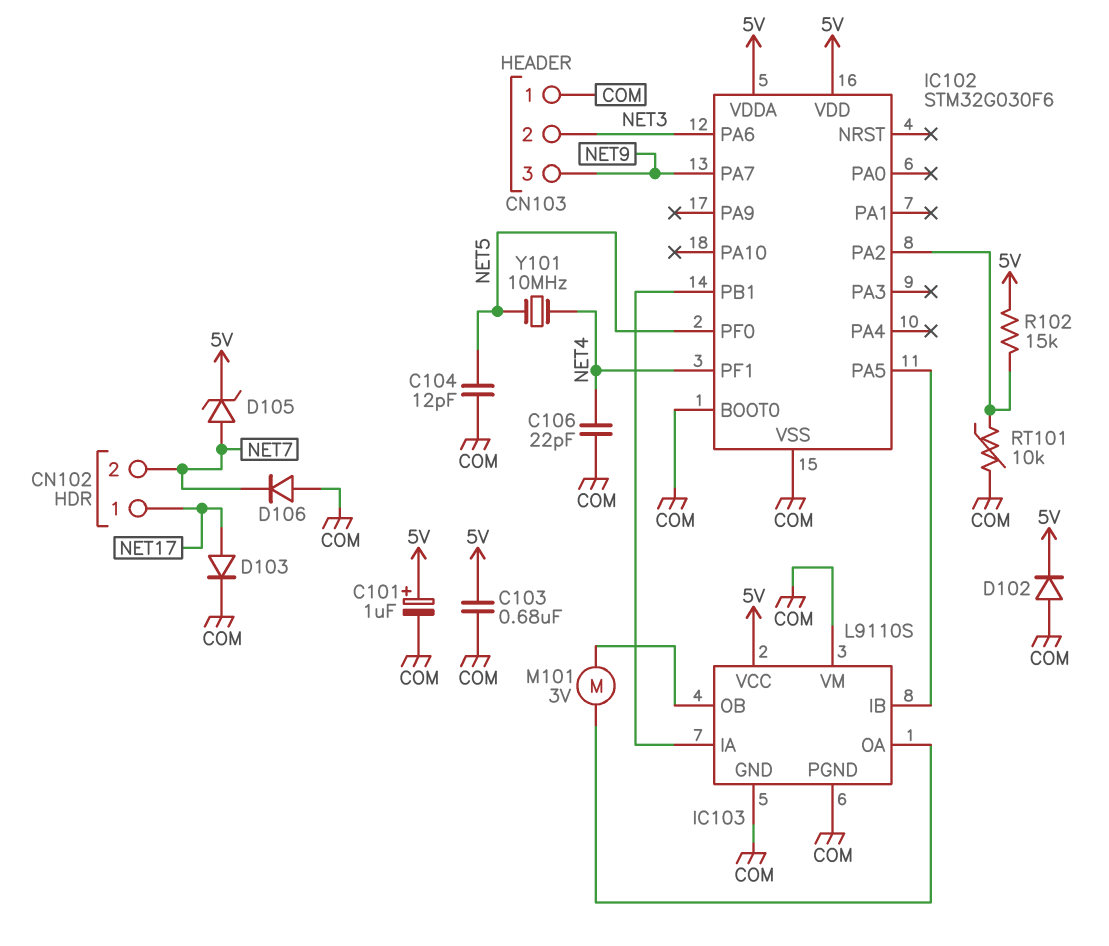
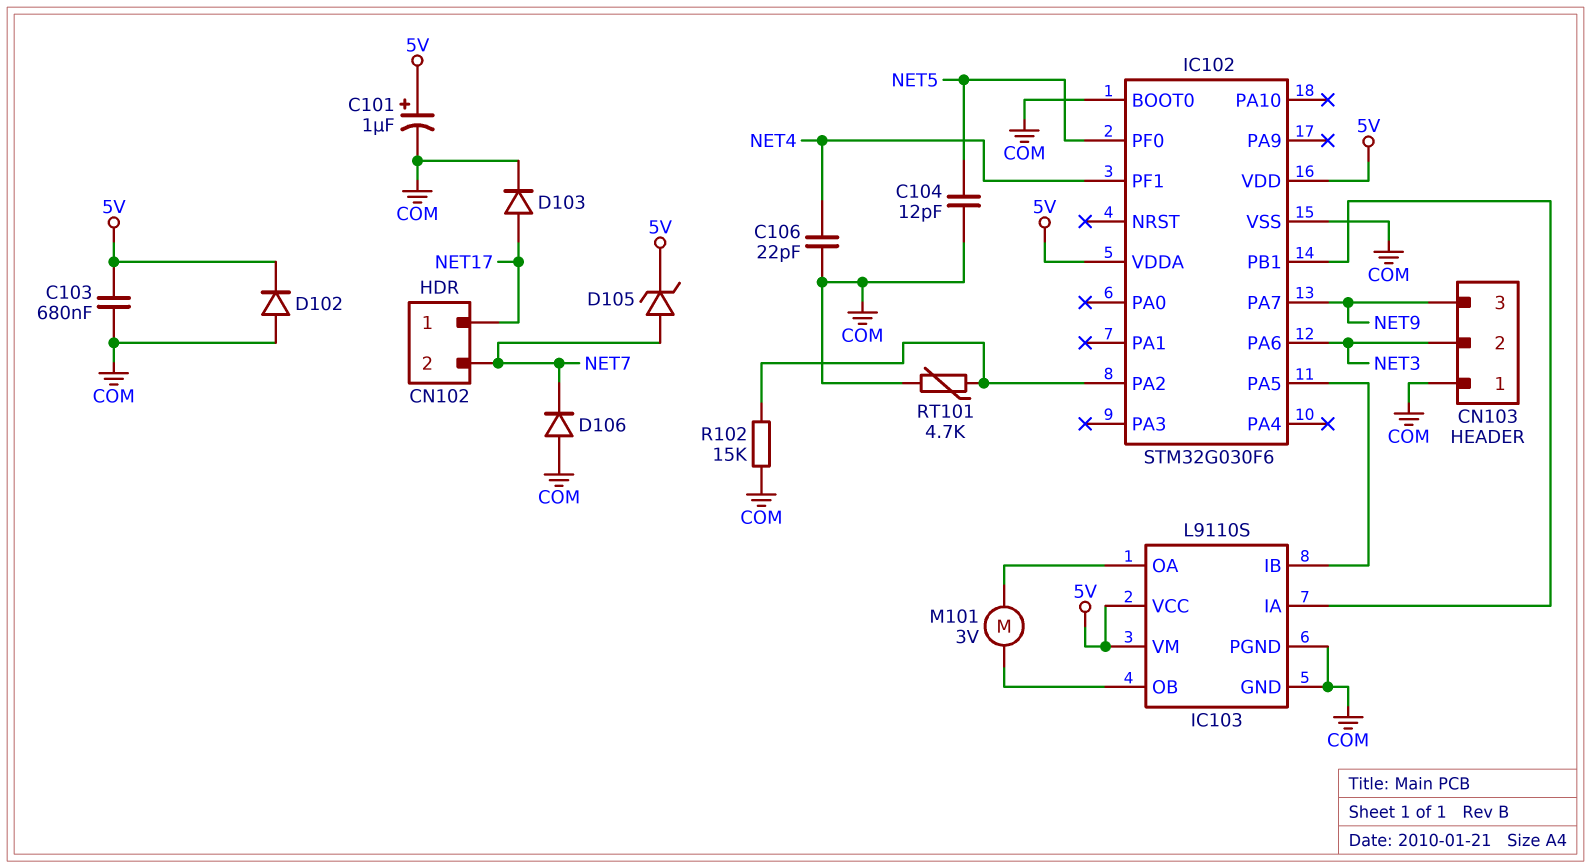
IC103 pin VM: COM -> 5V
R102: 15k (5V, IC102/PA2) -> 15k (COM, IC102/PA2)
RT101: 10k (COM, IC102/PA2) -> 4.7k (COM, IC102/PA2)
Y101: 10MHz (NET4, NET5) -> none

